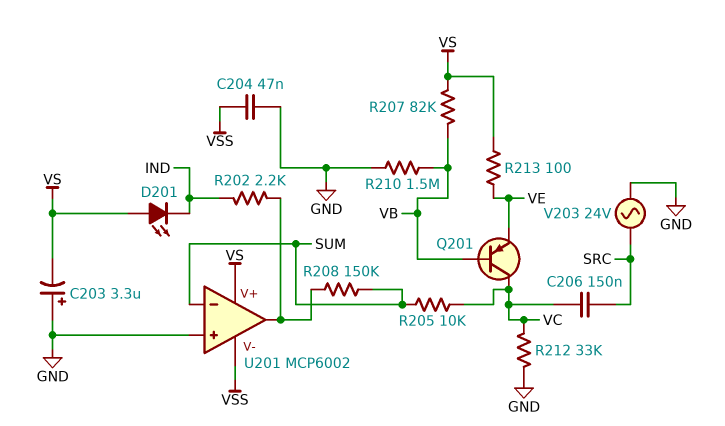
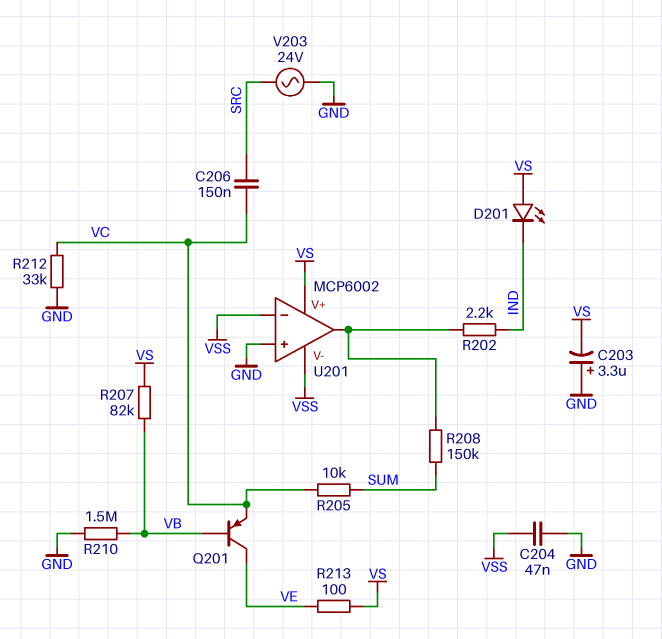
Q201: PNP (B VB, C VC, E VE) -> PNP (B VB, C VE, E VC)
U201 pin in-: SUM -> VSS

